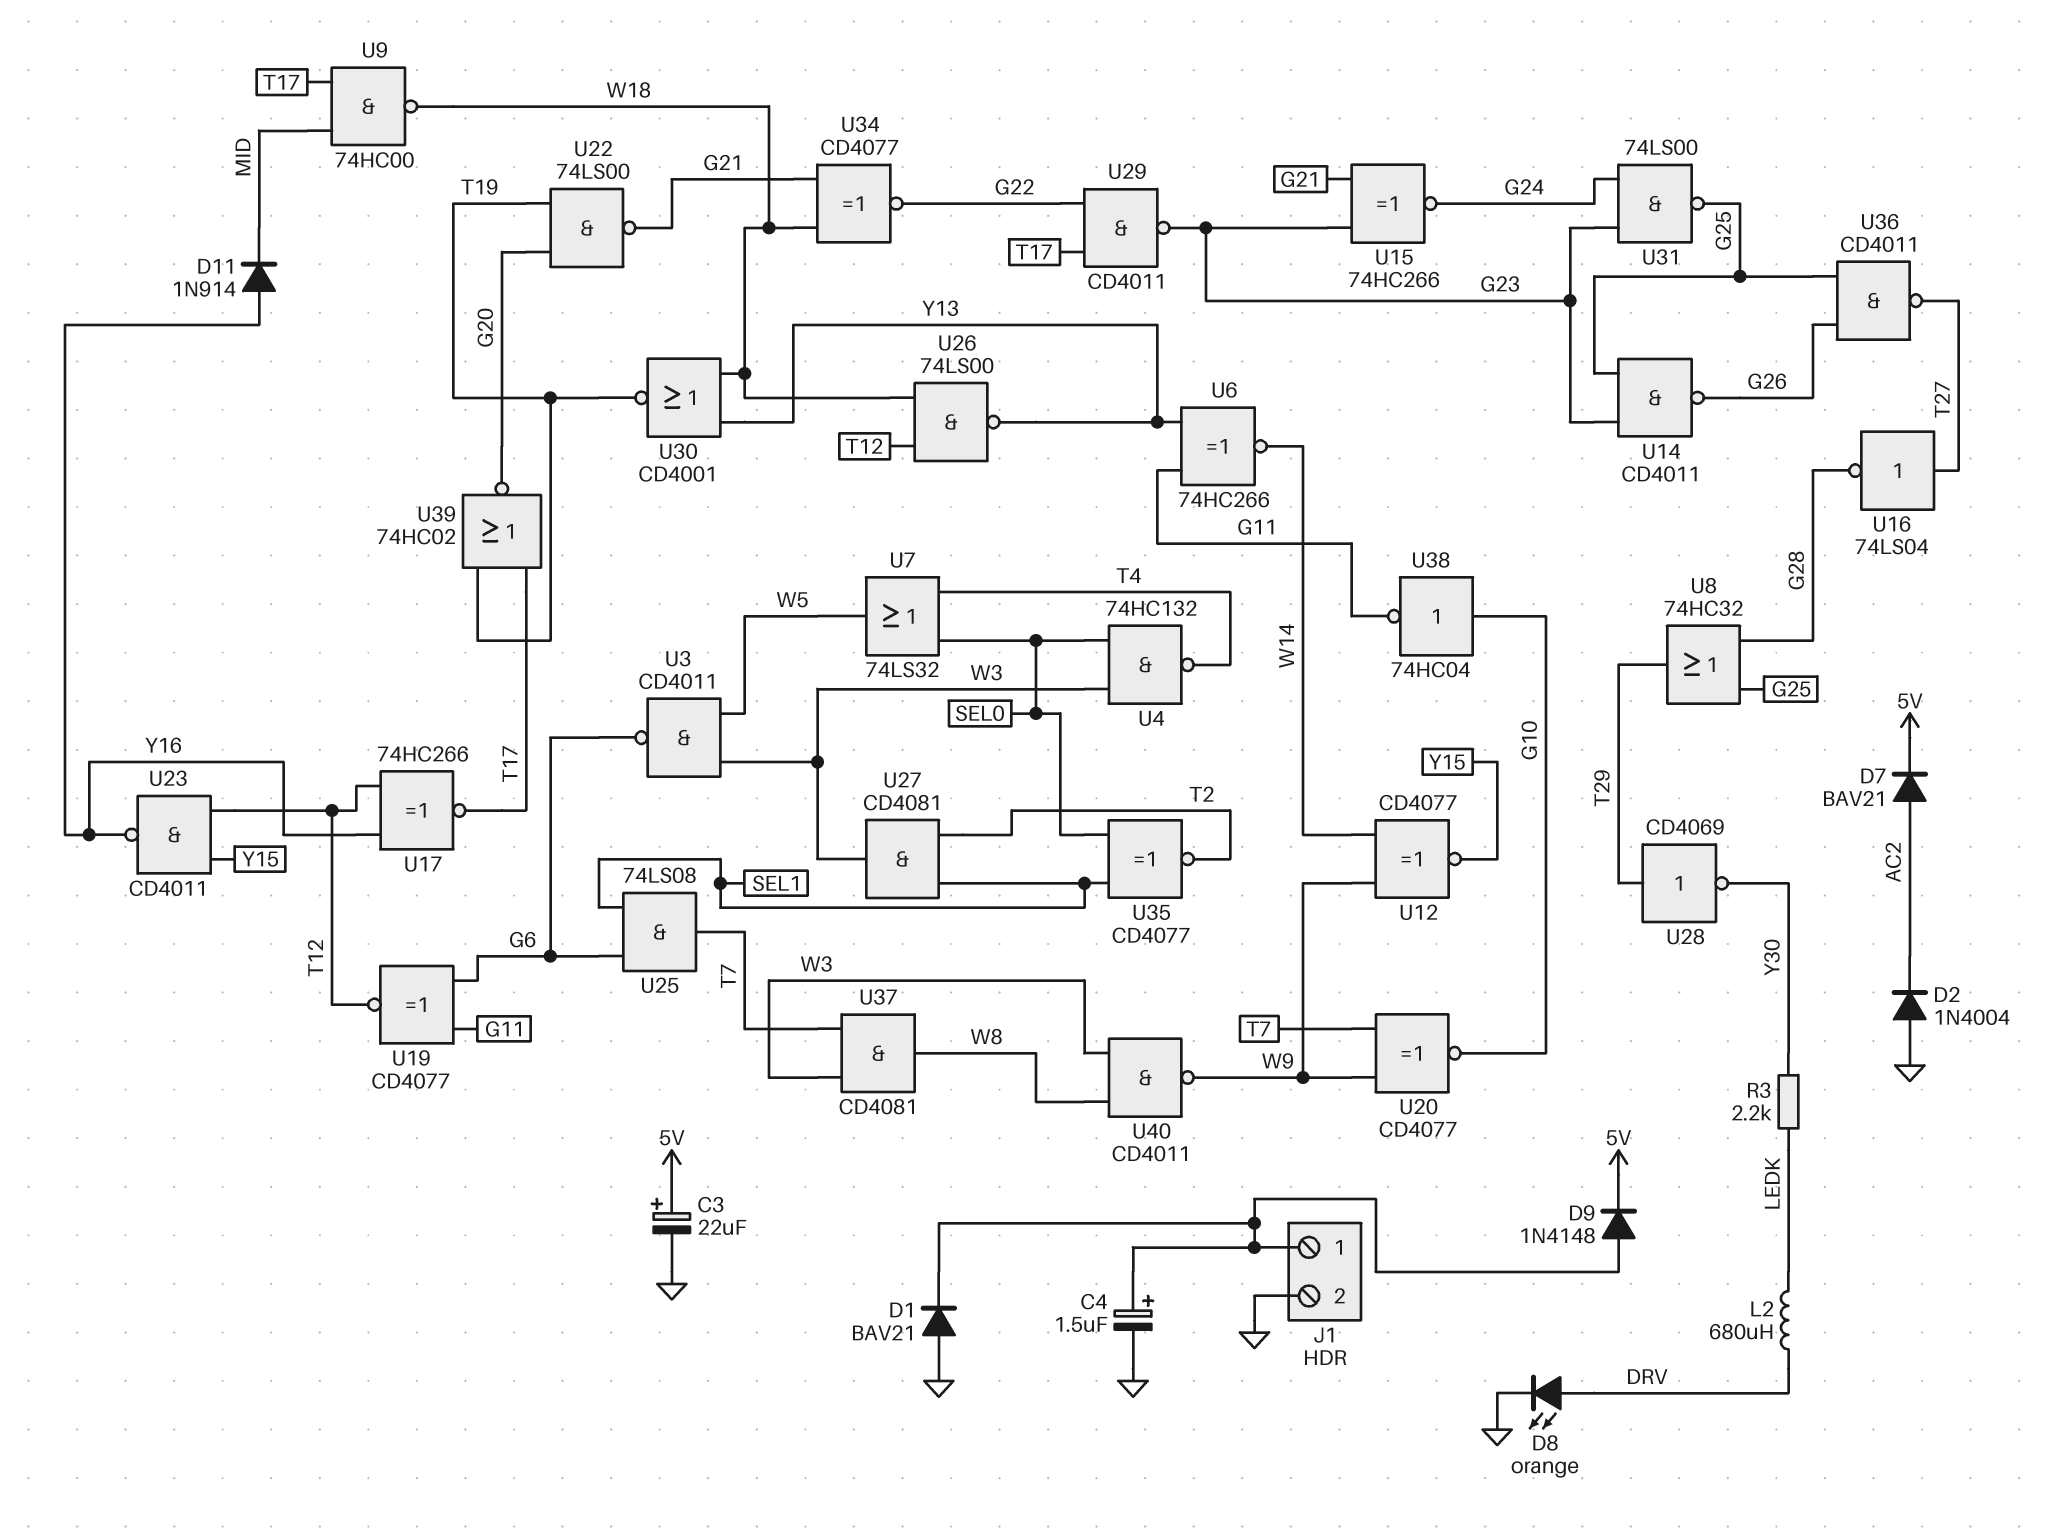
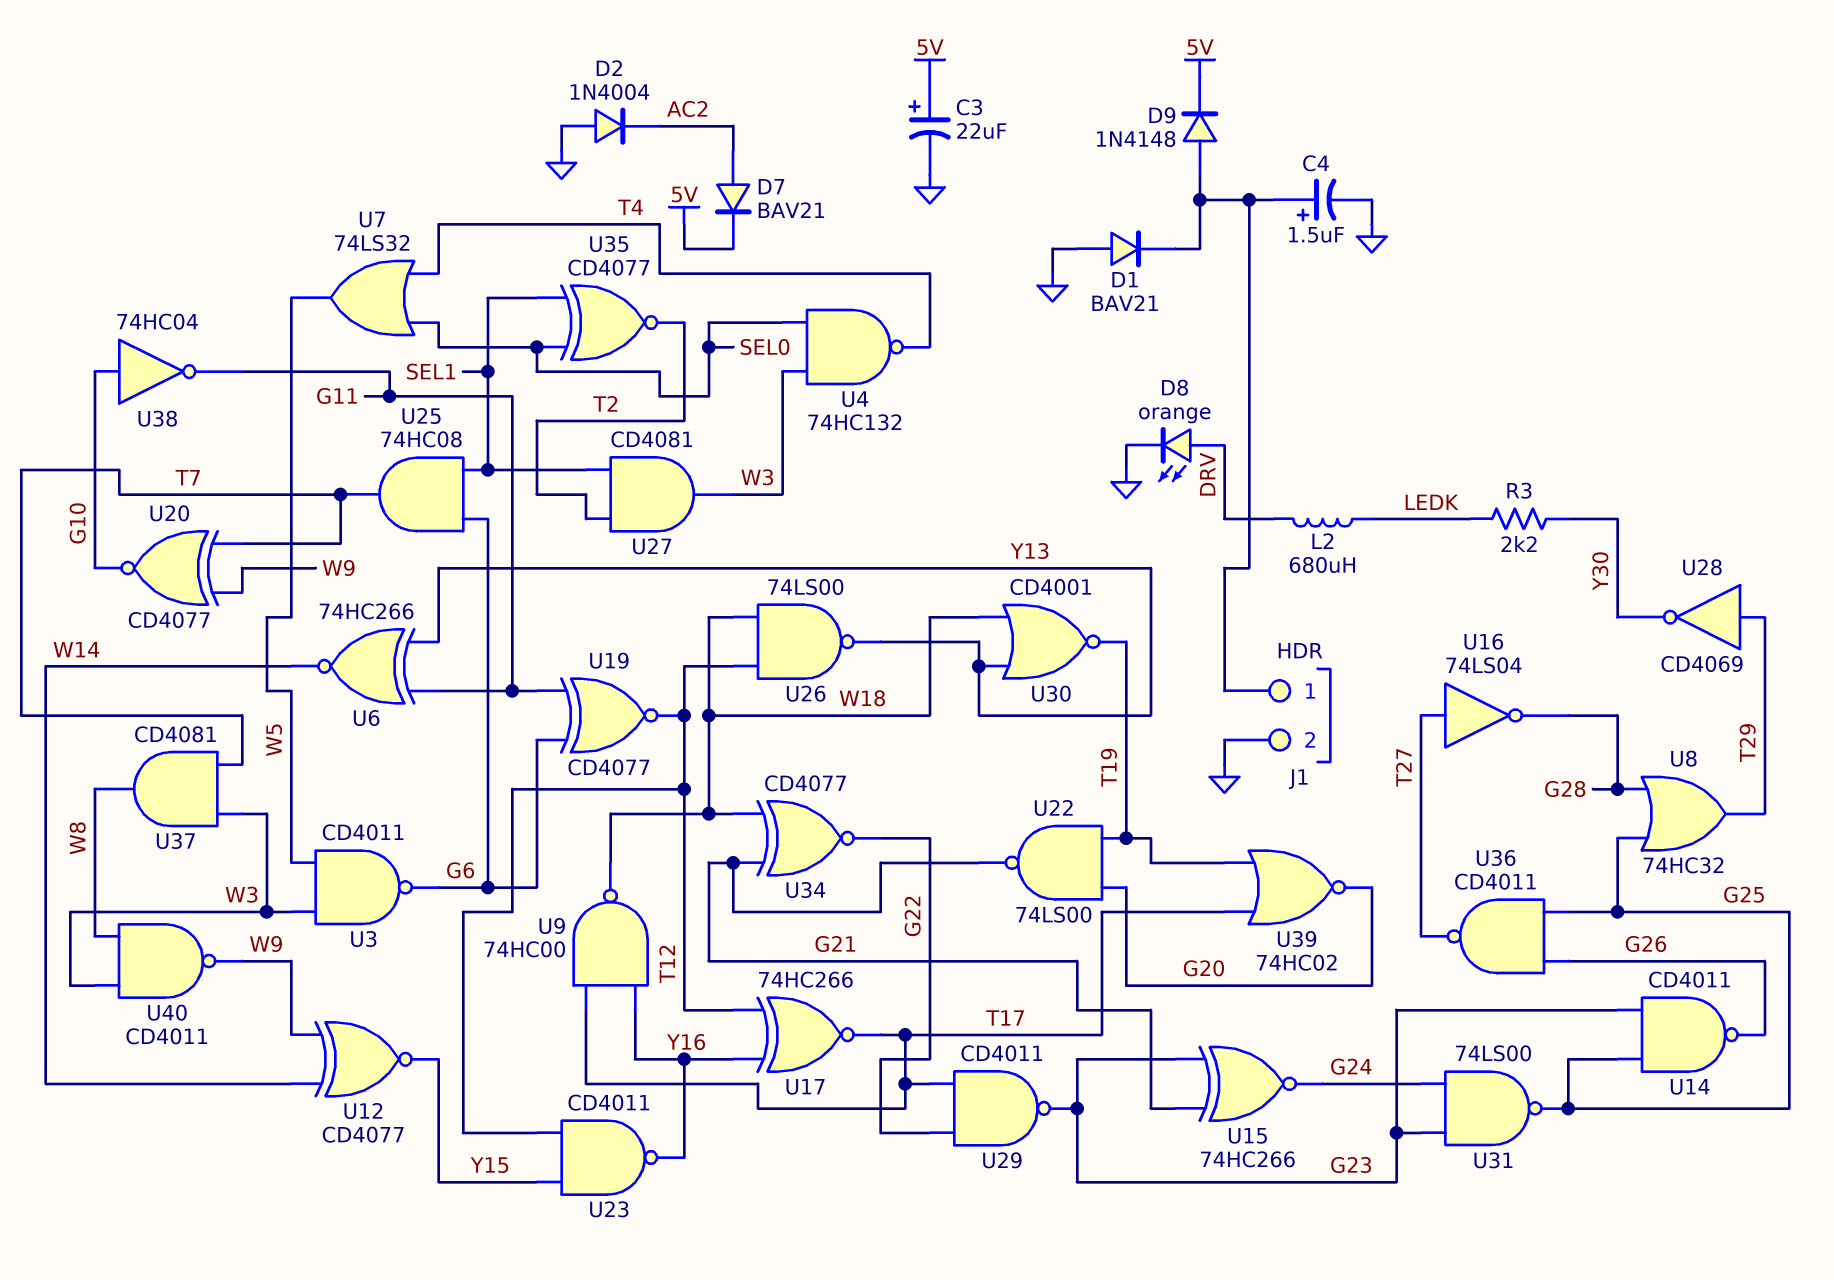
D11: diode 1N914 (A Y16, K MID) -> none
U9: NAND 74HC00 (in MID, in T17, out W18) -> NAND 74HC00 (in T17, in Y16, out W18)
U25: AND 74LS08 (in G6, in SEL1, out T7) -> AND 74HC08 (in G6, in SEL1, out T7)

